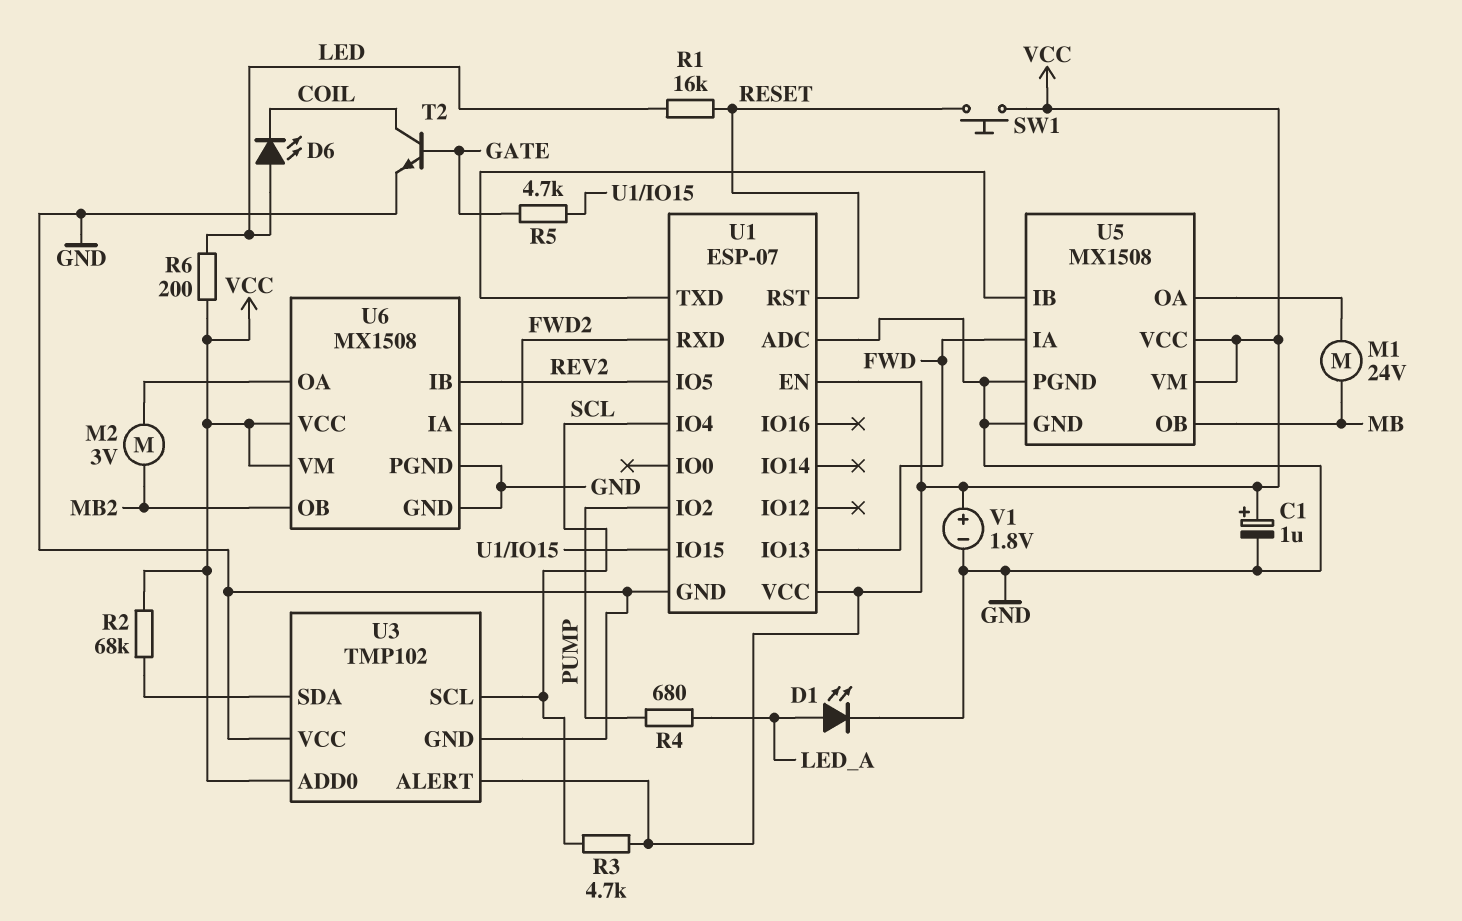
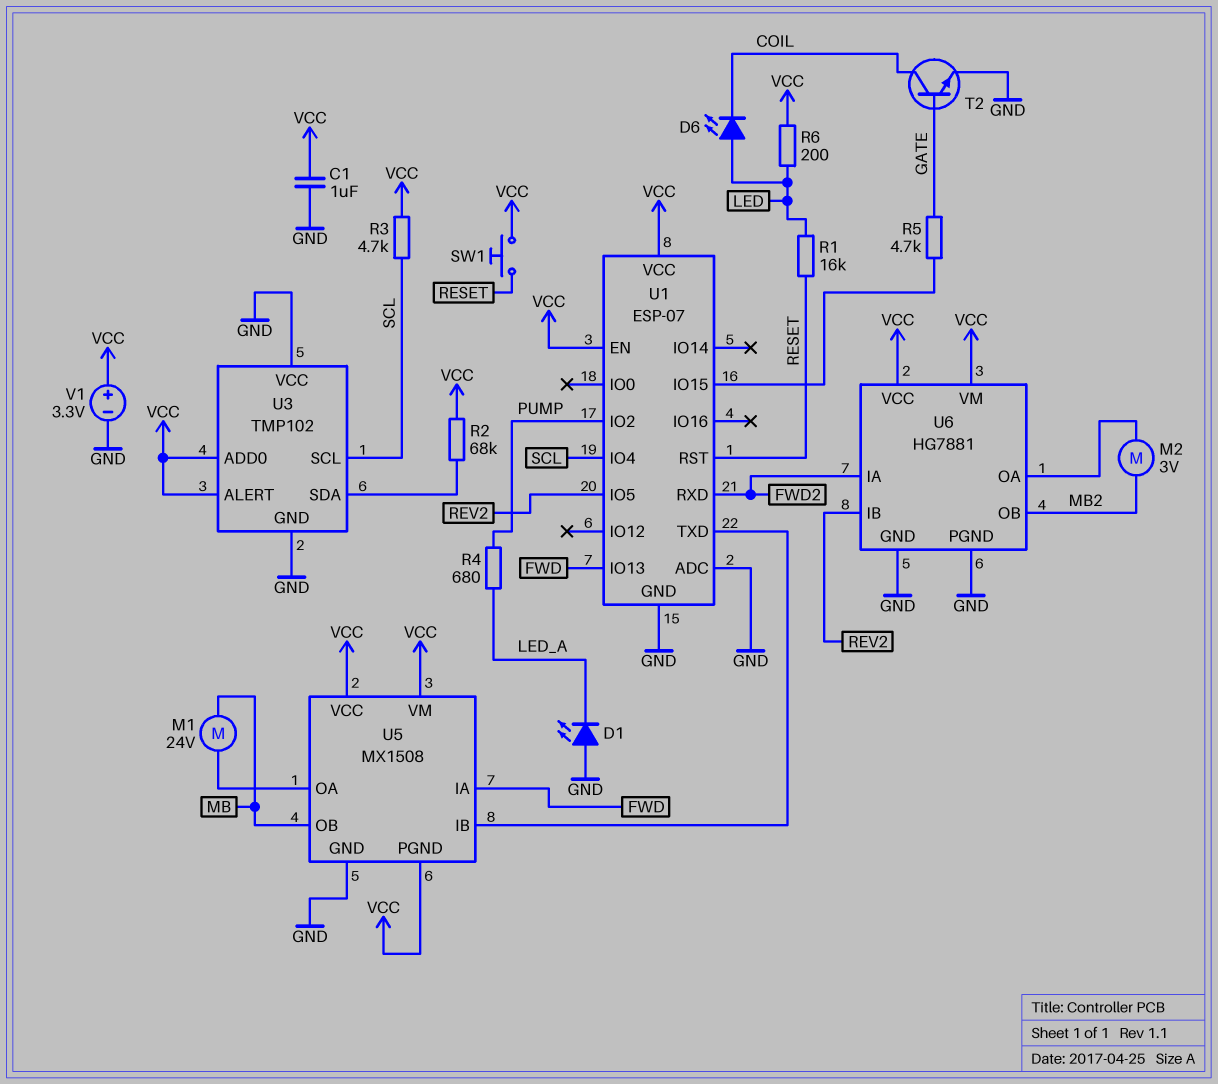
C1: 1uF (plus VCC, minus GND) -> 1uF (GND, VCC)
D1: LED (A LED_A, K GND) -> LED (A GND, K LED_A)
U5 pin PGND: GND -> VCC
U6: MX1508 -> HG7881
V1: 1.8V (plus VCC, minus GND) -> 3.3V (plus VCC, minus GND)

